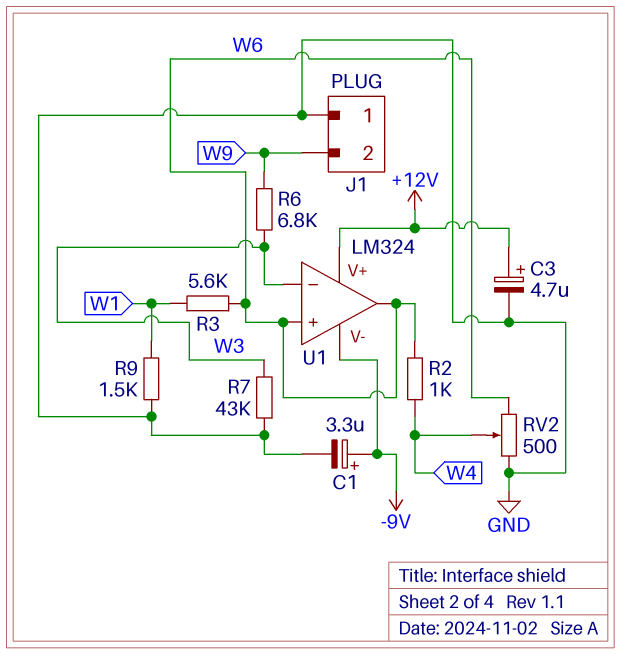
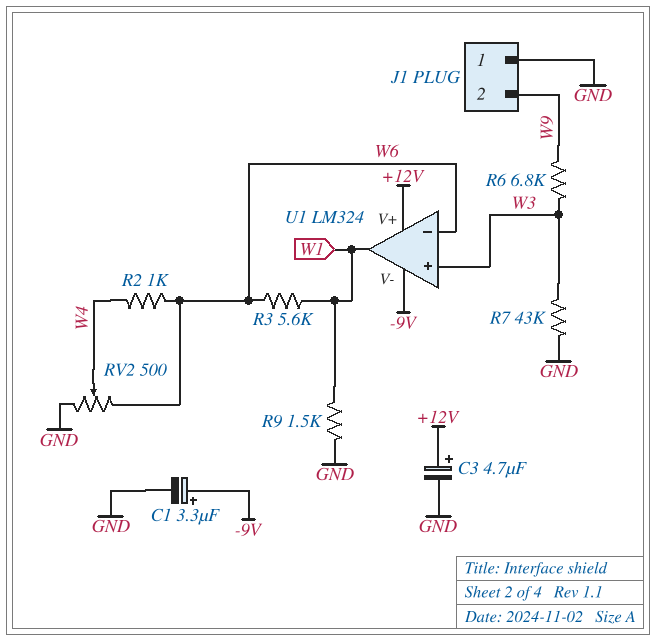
U1 pin in+: W6 -> W3
U1 pin in-: W3 -> W6
U1 pin out: W6 -> W1

